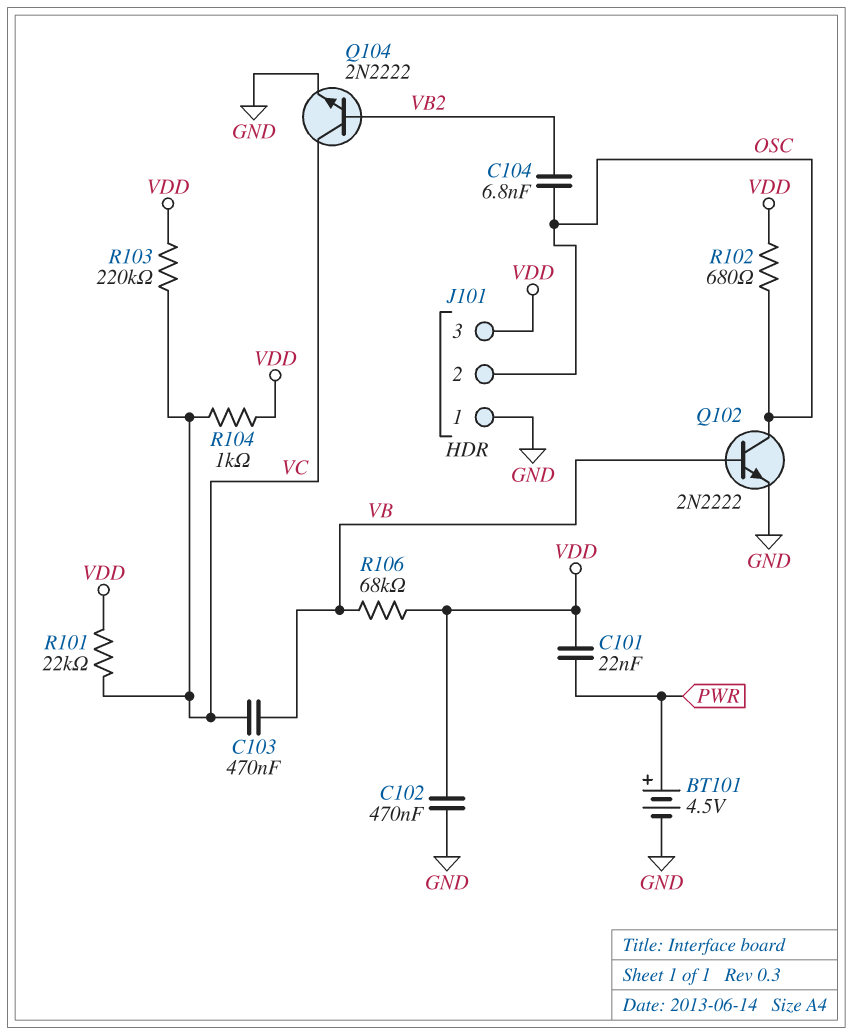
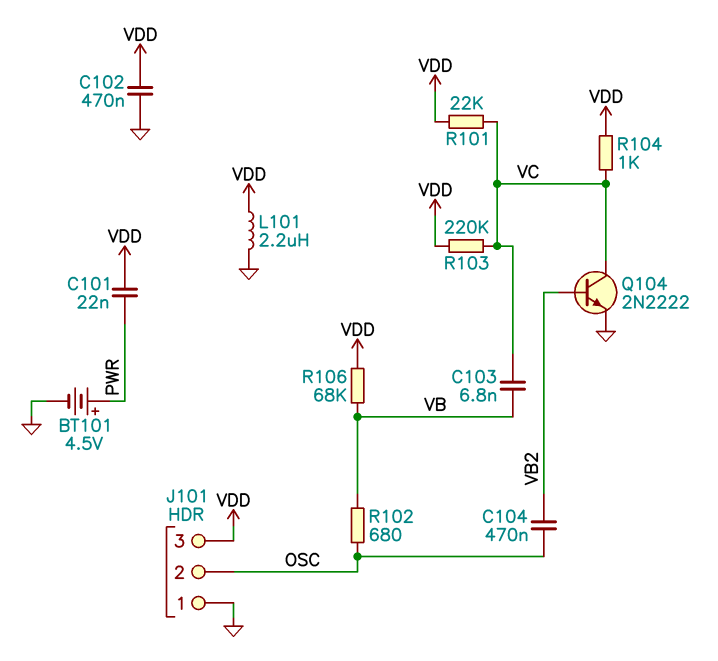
C103: 470nF (VB, VC) -> 6.8nF (VB, VC)
C104: 6.8nF (OSC, VB2) -> 470nF (OSC, VB2)
L101: none -> 2.2uH (GND, VDD)
Q102: NPN 2N2222 (B VB, C OSC, E GND) -> none
R102: 680 (OSC, VDD) -> 680 (OSC, VB)

